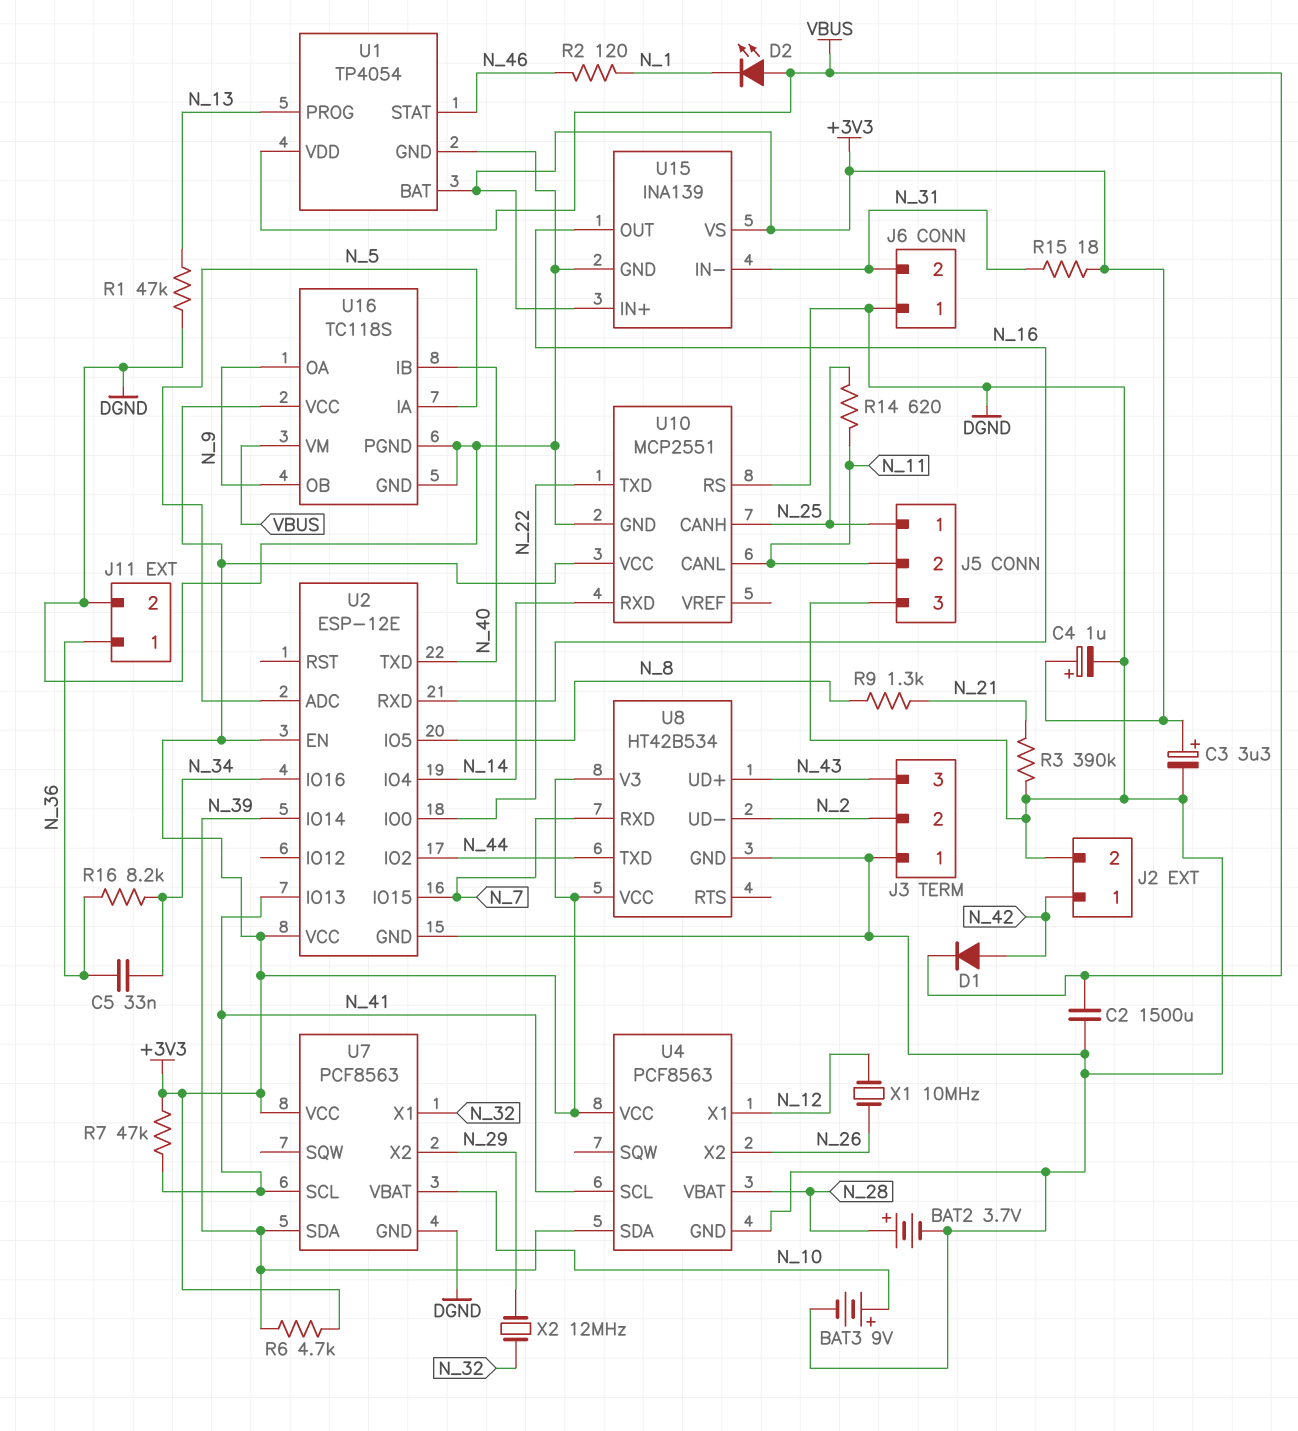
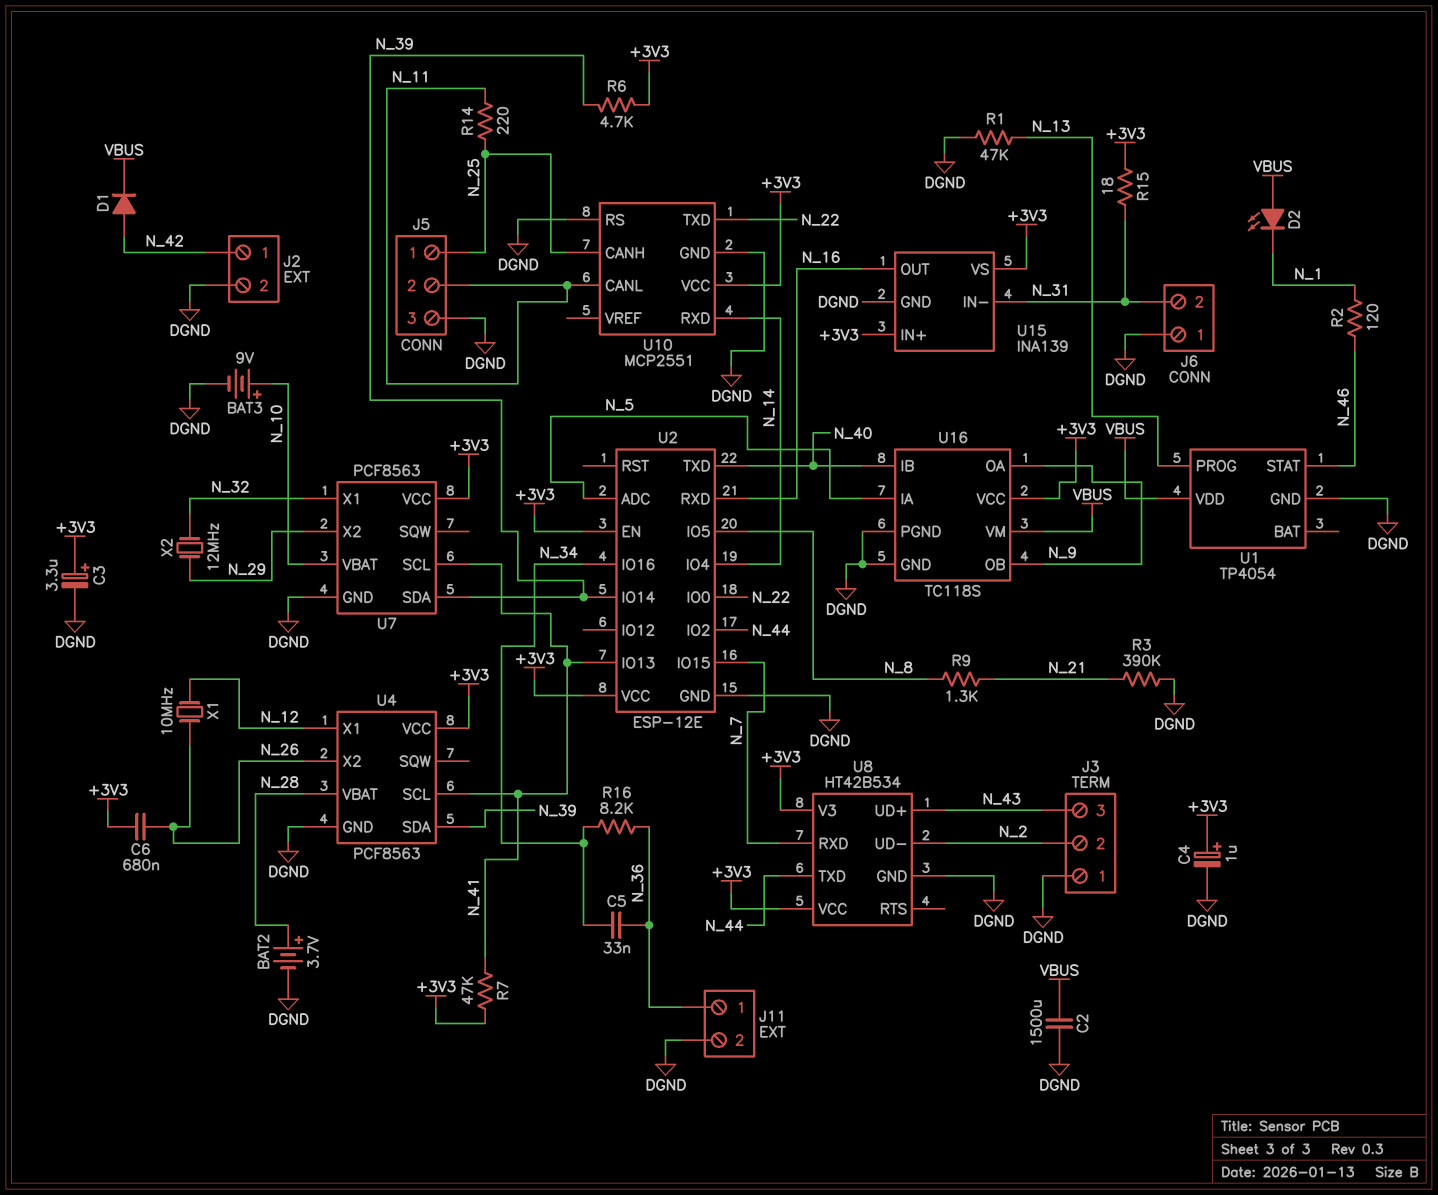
C6: none -> 680nF (+3V3, N_26)
R14: 620 (N_11, N_25) -> 220 (N_11, N_25)
U1 pin BAT: +3V3 -> none

